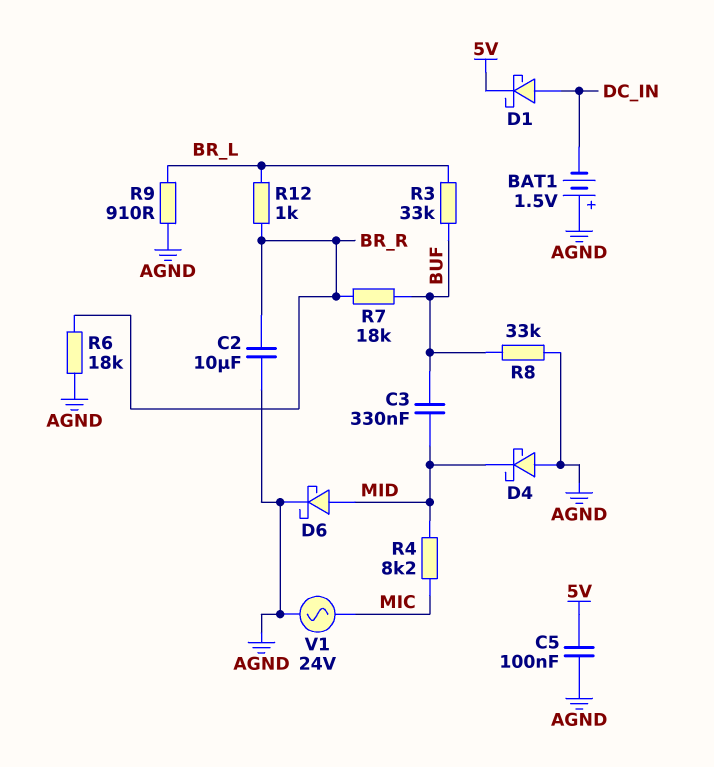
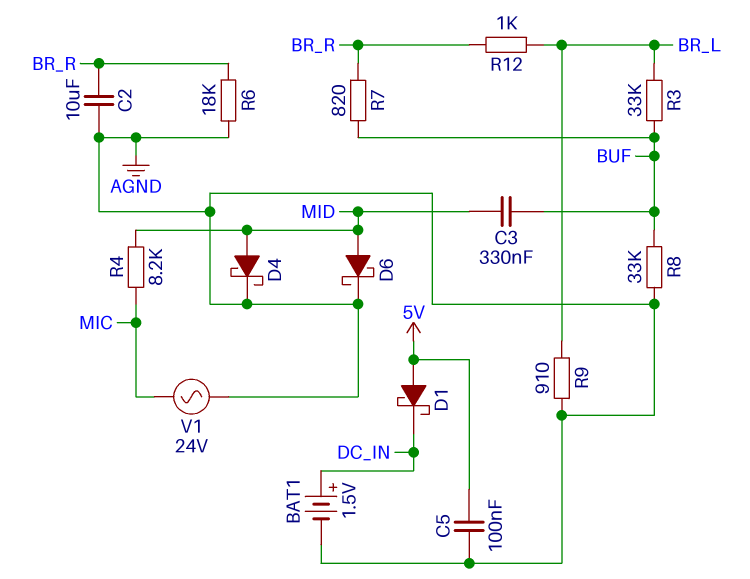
BAT1: 1.5V (plus AGND, minus DC_IN) -> 1.5V (plus DC_IN, minus AGND)
D1: schottky (A DC_IN, K 5V) -> schottky (A 5V, K DC_IN)
D4: schottky (A AGND, K MID) -> schottky (A MID, K AGND)
R7: 18k (BR_R, BUF) -> 820 (BR_R, BUF)

